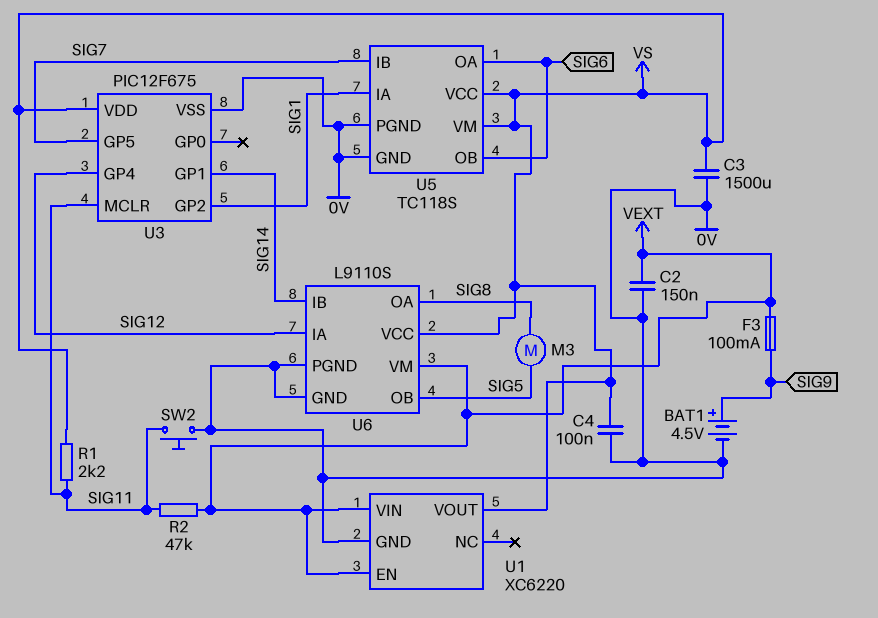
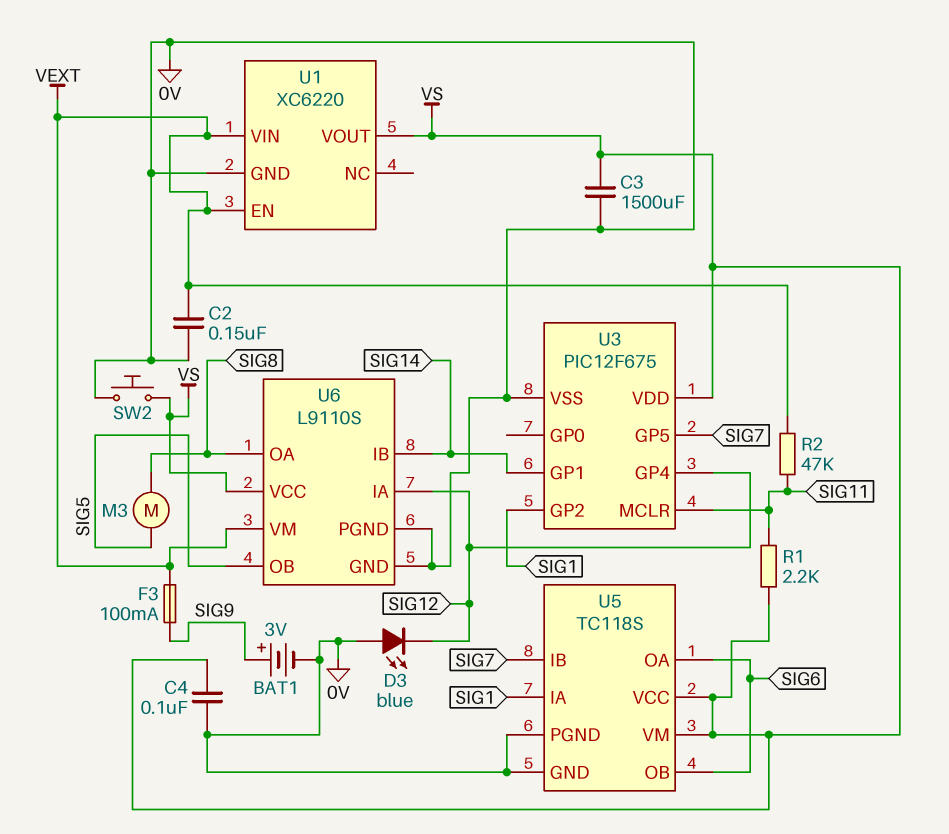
BAT1: 4.5V (plus SIG9, minus 0V) -> 3V (plus SIG9, minus 0V)
D3: none -> LED blue (A 0V, K SIG12)
SW2: button (0V, SIG11) -> button (0V, VS)

